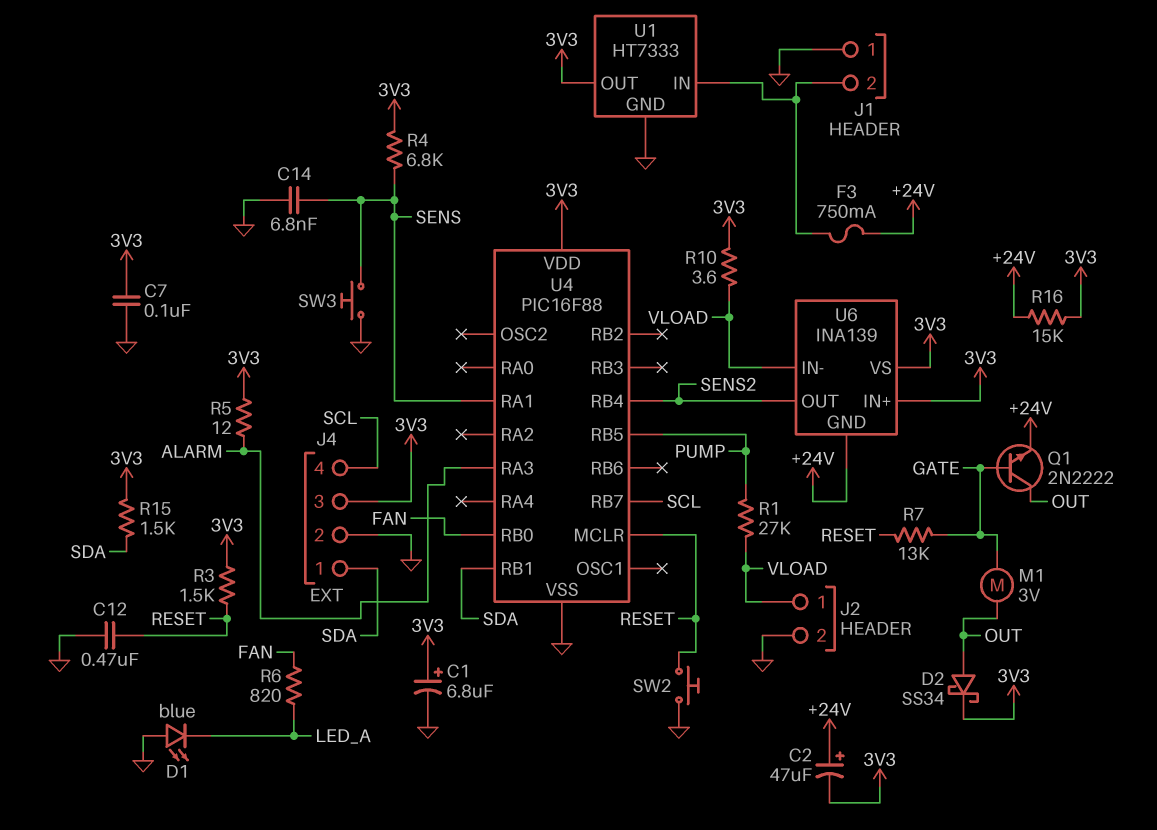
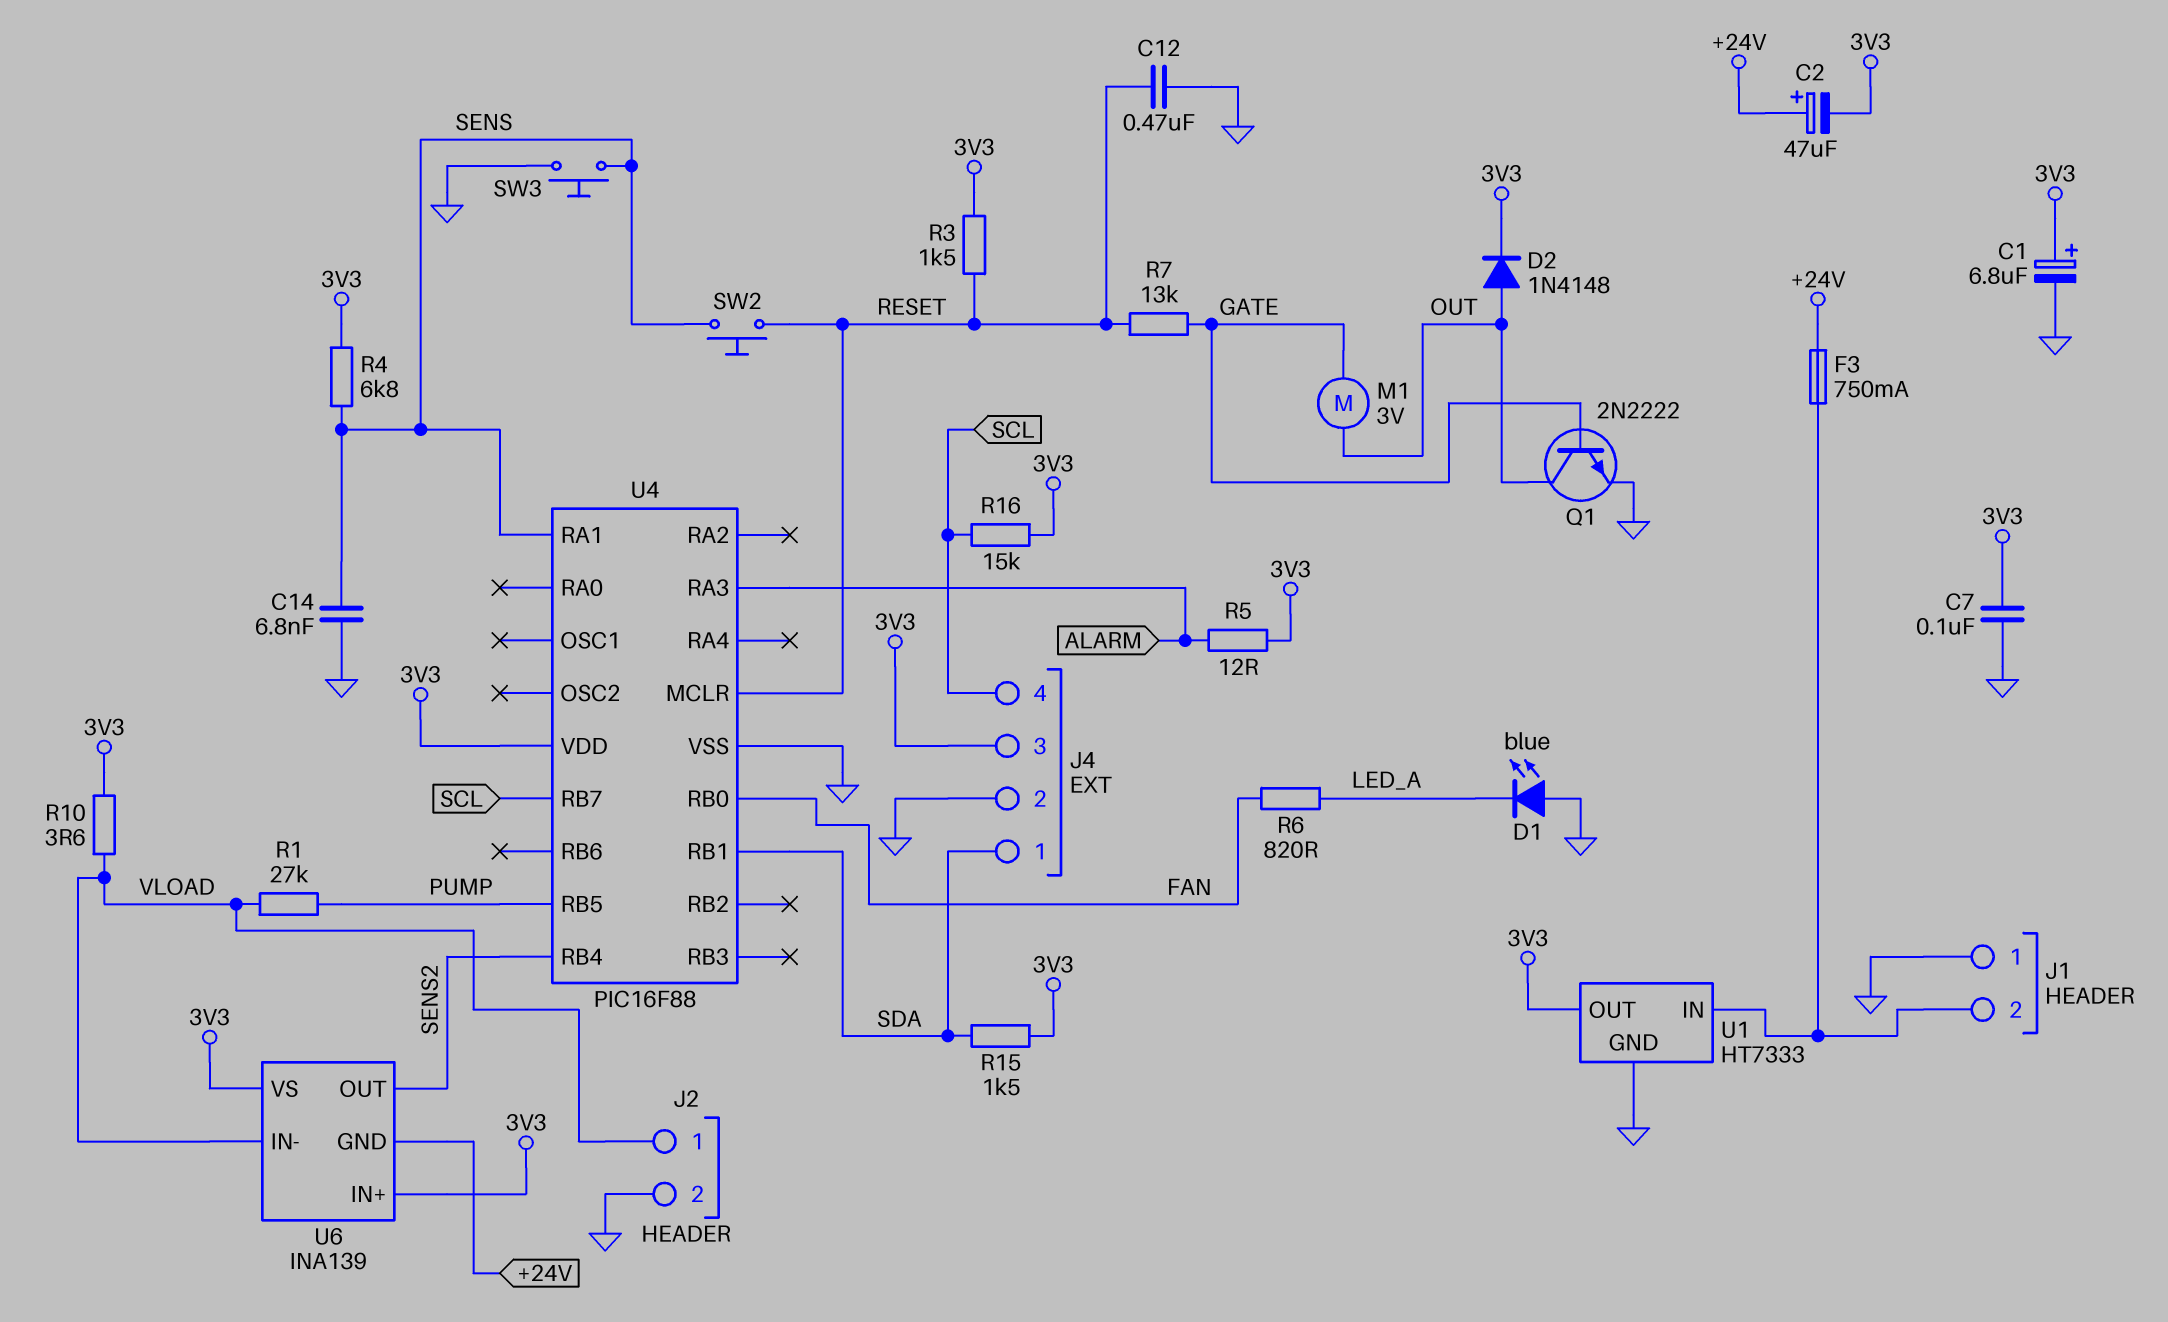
D2: schottky SS34 (A OUT, K 3V3) -> diode 1N4148 (A OUT, K 3V3)
Q1: NPN 2N2222 (B GATE, C OUT, E +24V) -> NPN 2N2222 (B GATE, C OUT, E GND)
R16: 15k (+24V, 3V3) -> 15k (3V3, SCL)
SW2: button (GND, RESET) -> button (RESET, SENS)

